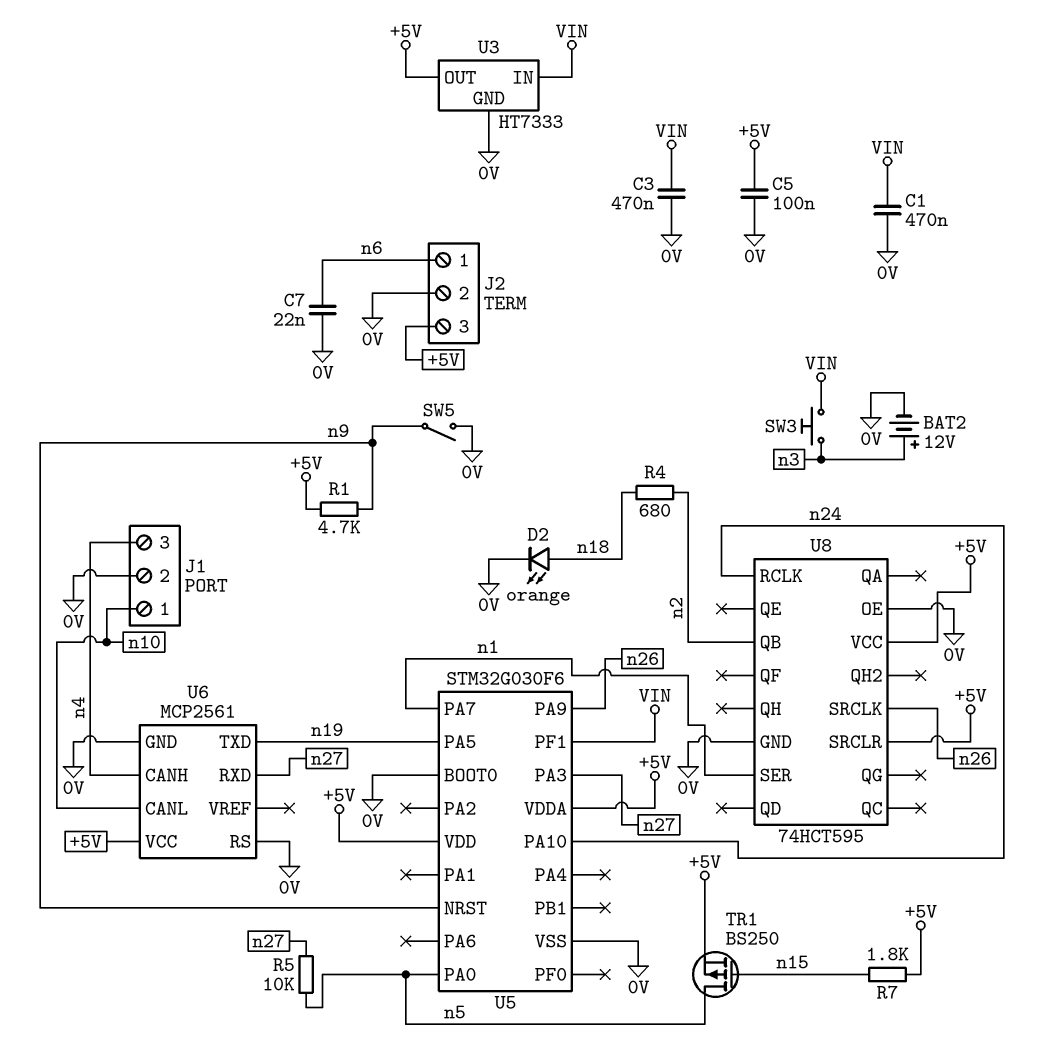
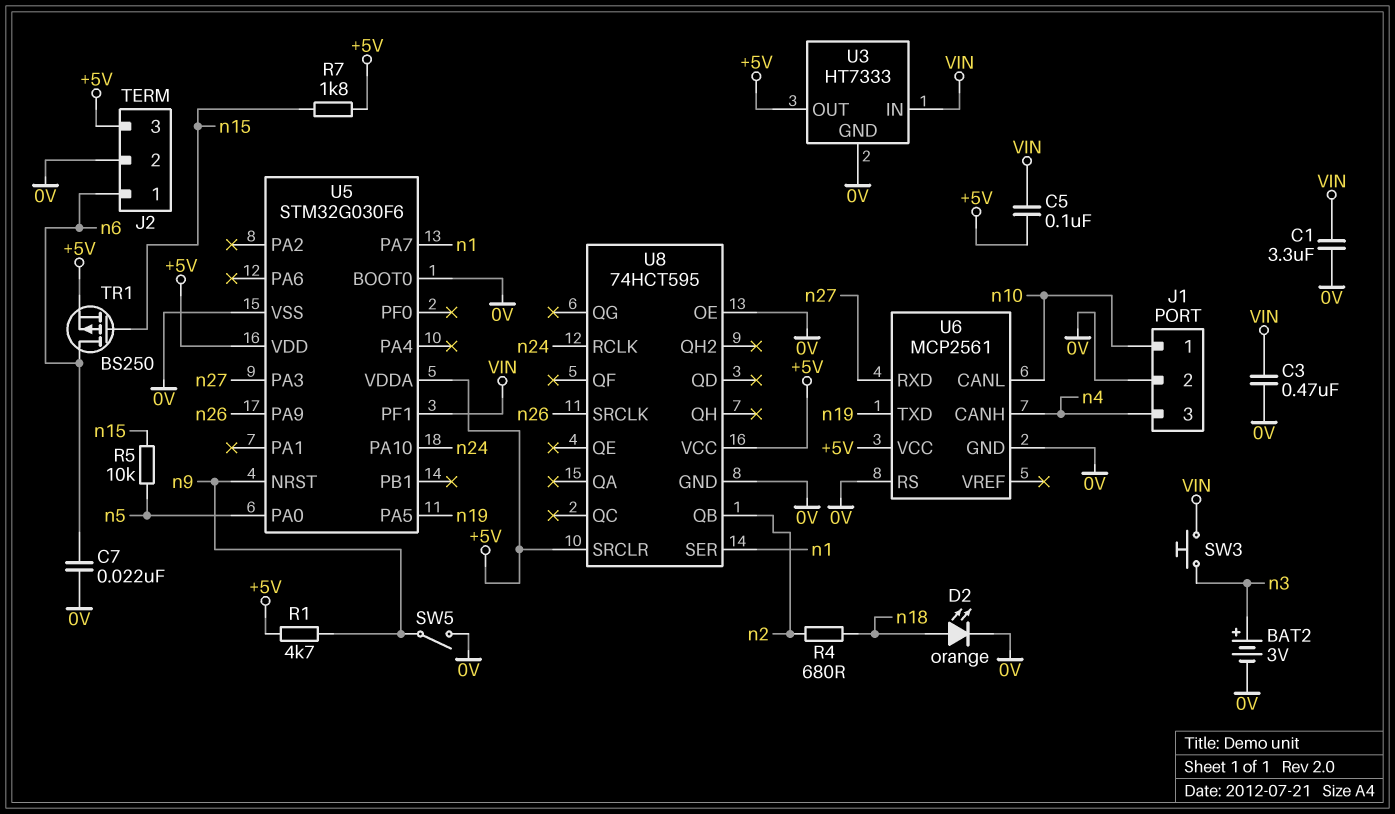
BAT2: 12V (plus n3, minus 0V) -> 3V (plus n3, minus 0V)
C1: 470nF (0V, VIN) -> 3.3uF (0V, VIN)
C5: 100nF (+5V, 0V) -> 100nF (+5V, VIN)
R5: 10k (n5, n27) -> 10k (n5, n15)
TR1: PMOS BS250 (G n15, D n5, S +5V) -> PMOS BS250 (G n15, D n6, S +5V)

